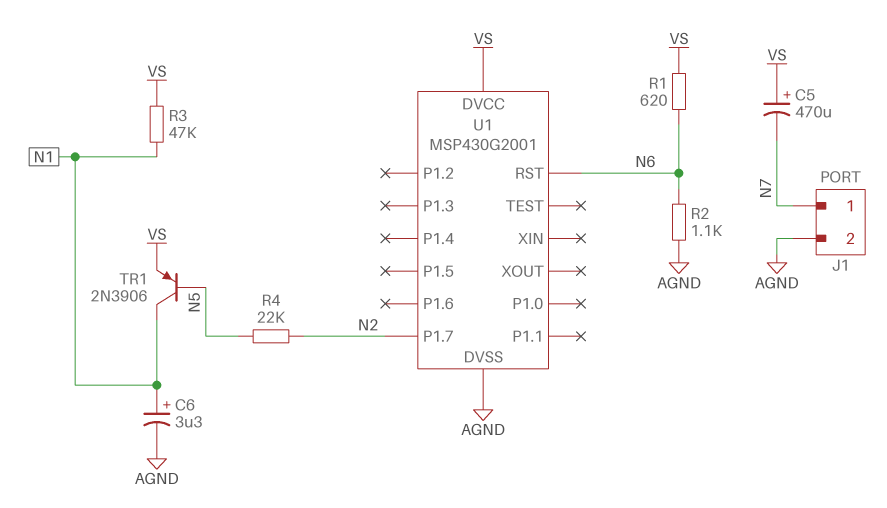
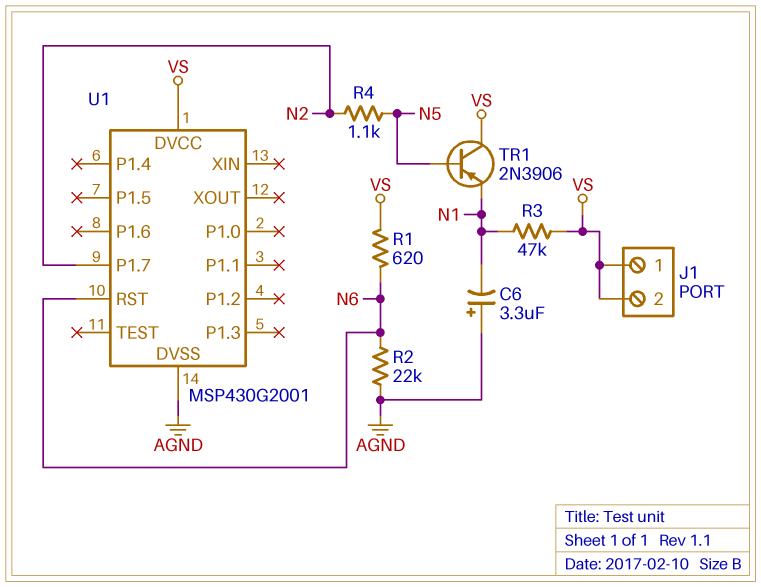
C5: 470uF (plus VS, minus N7) -> none
C6: 3.3uF (plus N1, minus AGND) -> 3.3uF (plus AGND, minus N1)
J1 pin 1: N7 -> VS
J1 pin 2: AGND -> VS
R2: 1.1k (AGND, N6) -> 22k (AGND, N6)
R4: 22k (N2, N5) -> 1.1k (N2, N5)
TR1: PNP 2N3906 (B N5, C N1, E VS) -> PNP 2N3906 (B N5, C VS, E N1)

